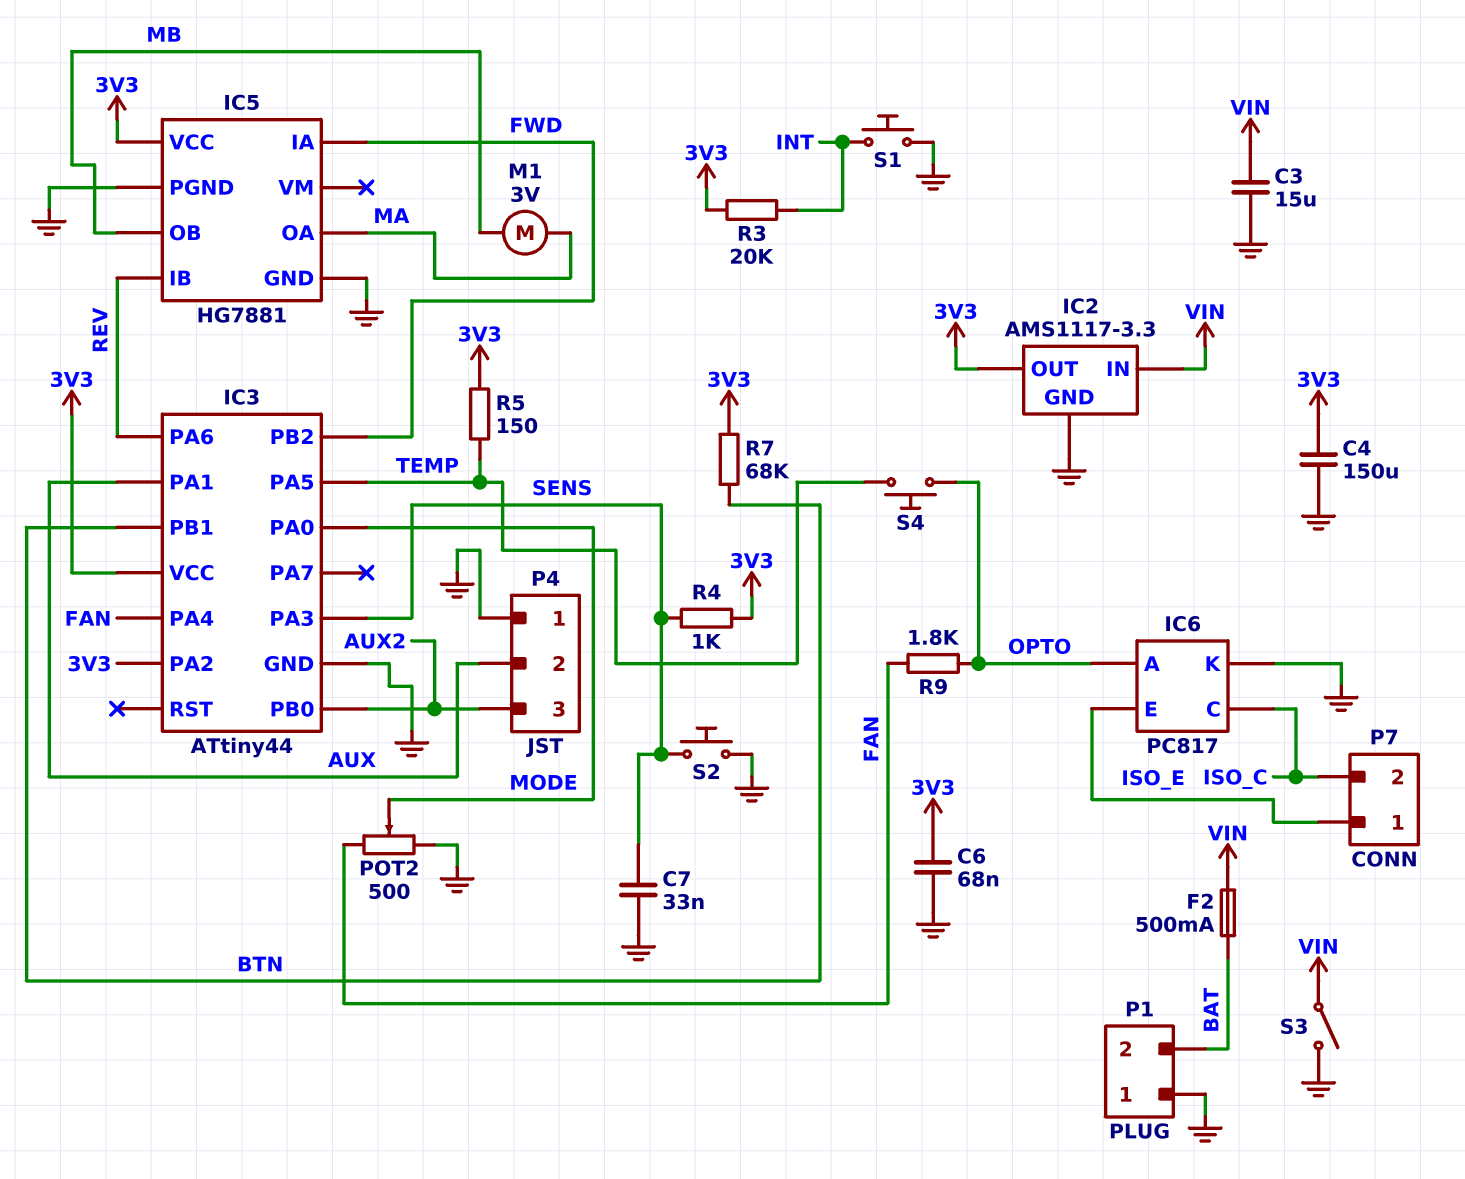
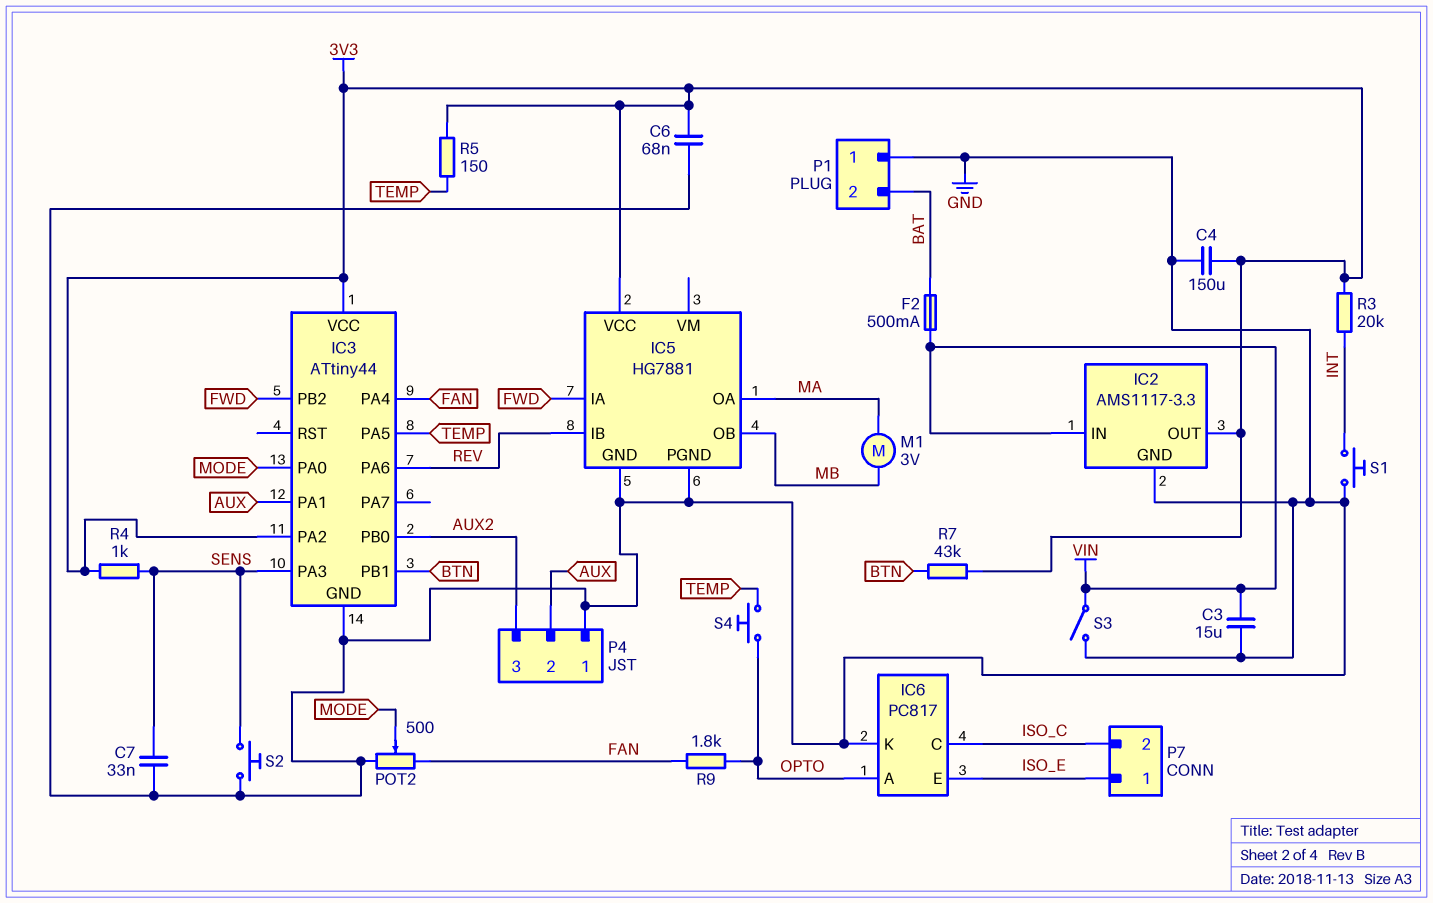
R7: 68k (3V3, BTN) -> 43k (3V3, BTN)

